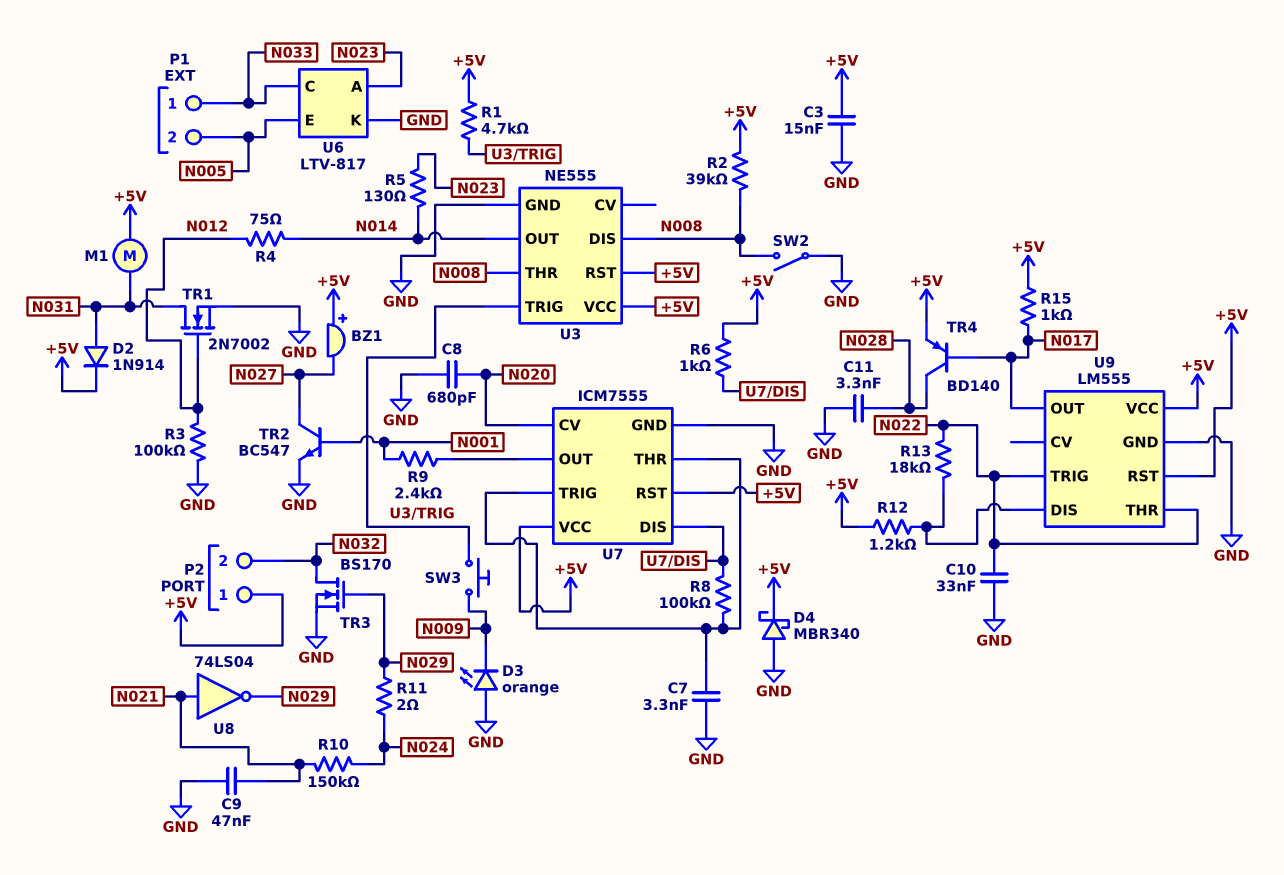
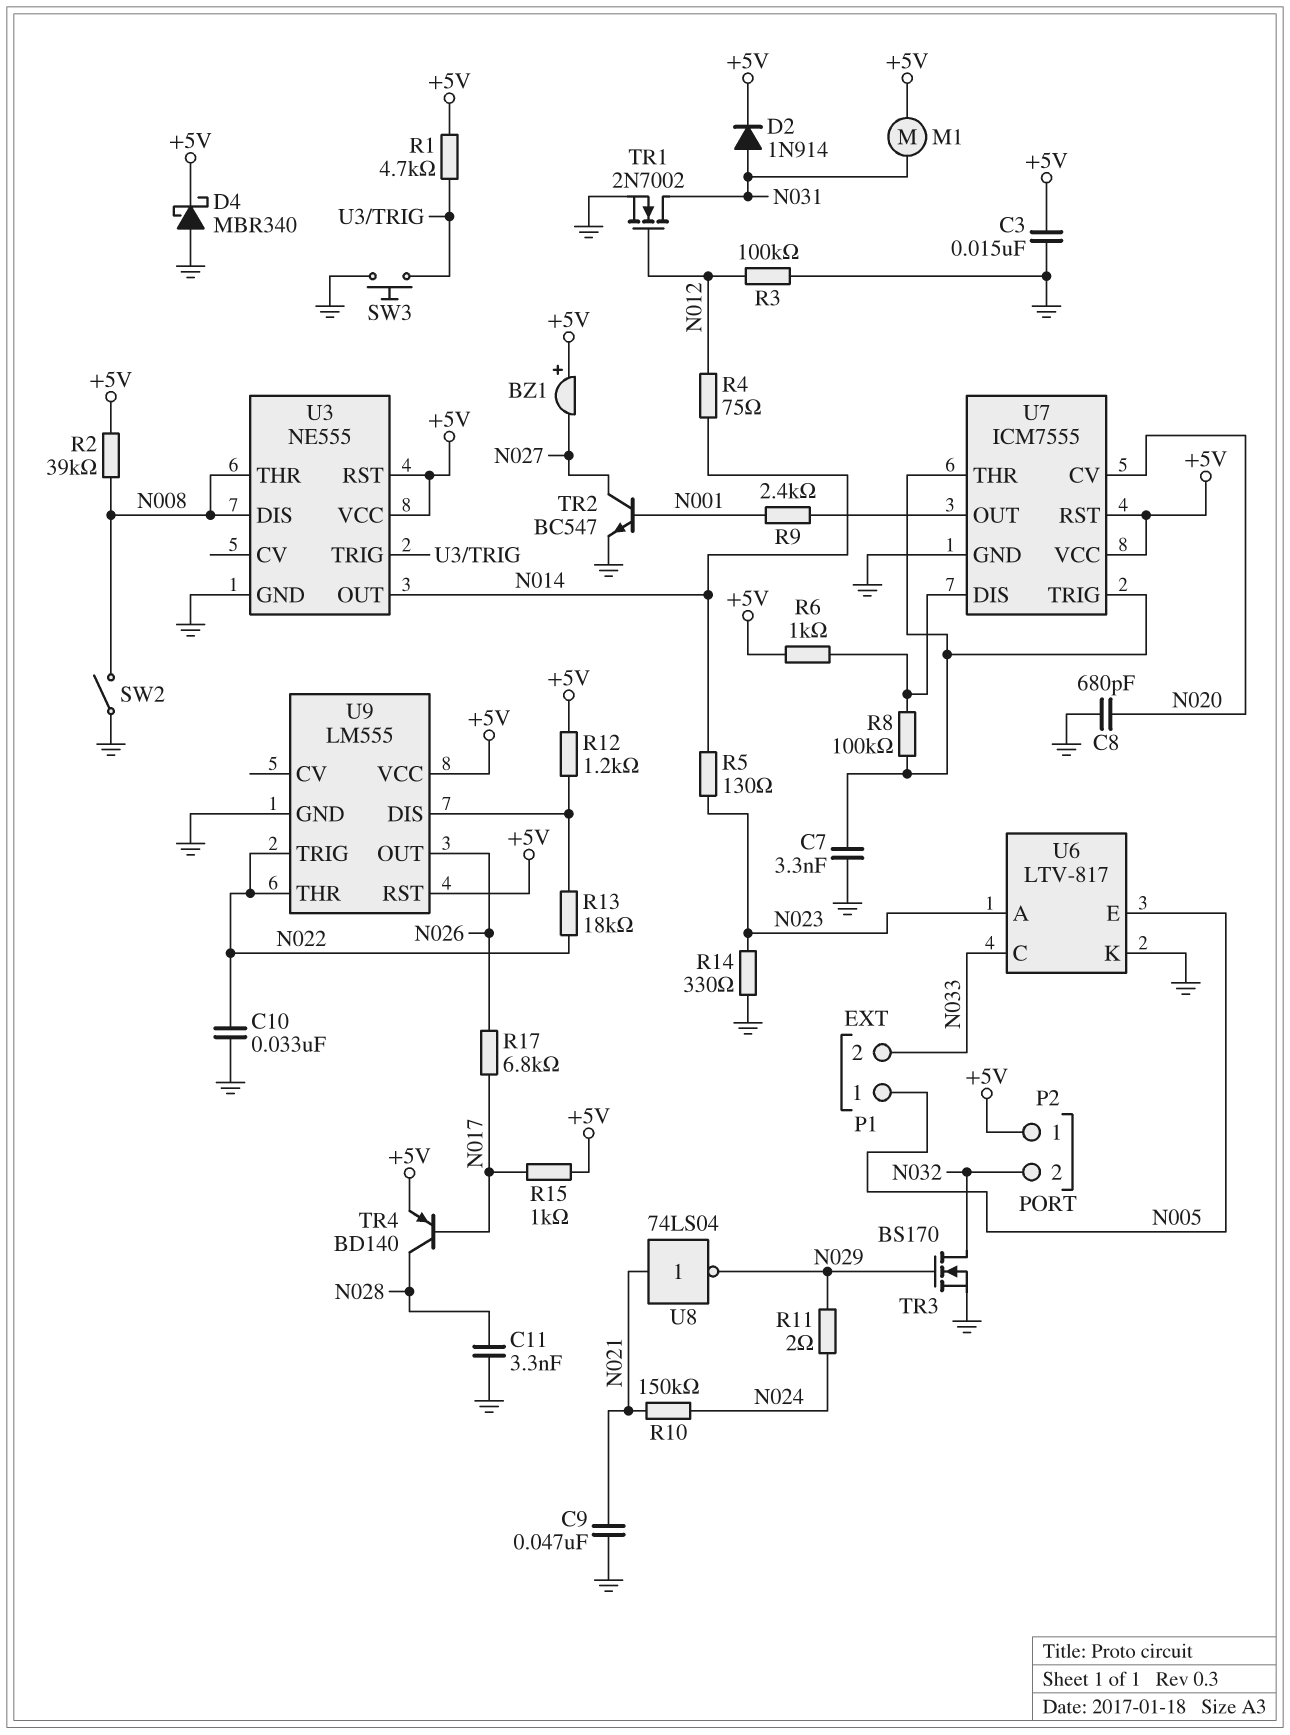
D3: LED orange (A GND, K N009) -> none
P1 pin 1: N033 -> N005
P1 pin 2: N005 -> N033
R14: none -> 330 (GND, N023)
R17: none -> 6.8k (N017, N026)
SW3: button (N009, U3/TRIG) -> button (GND, U3/TRIG)
U9 pin OUT: N017 -> N026

